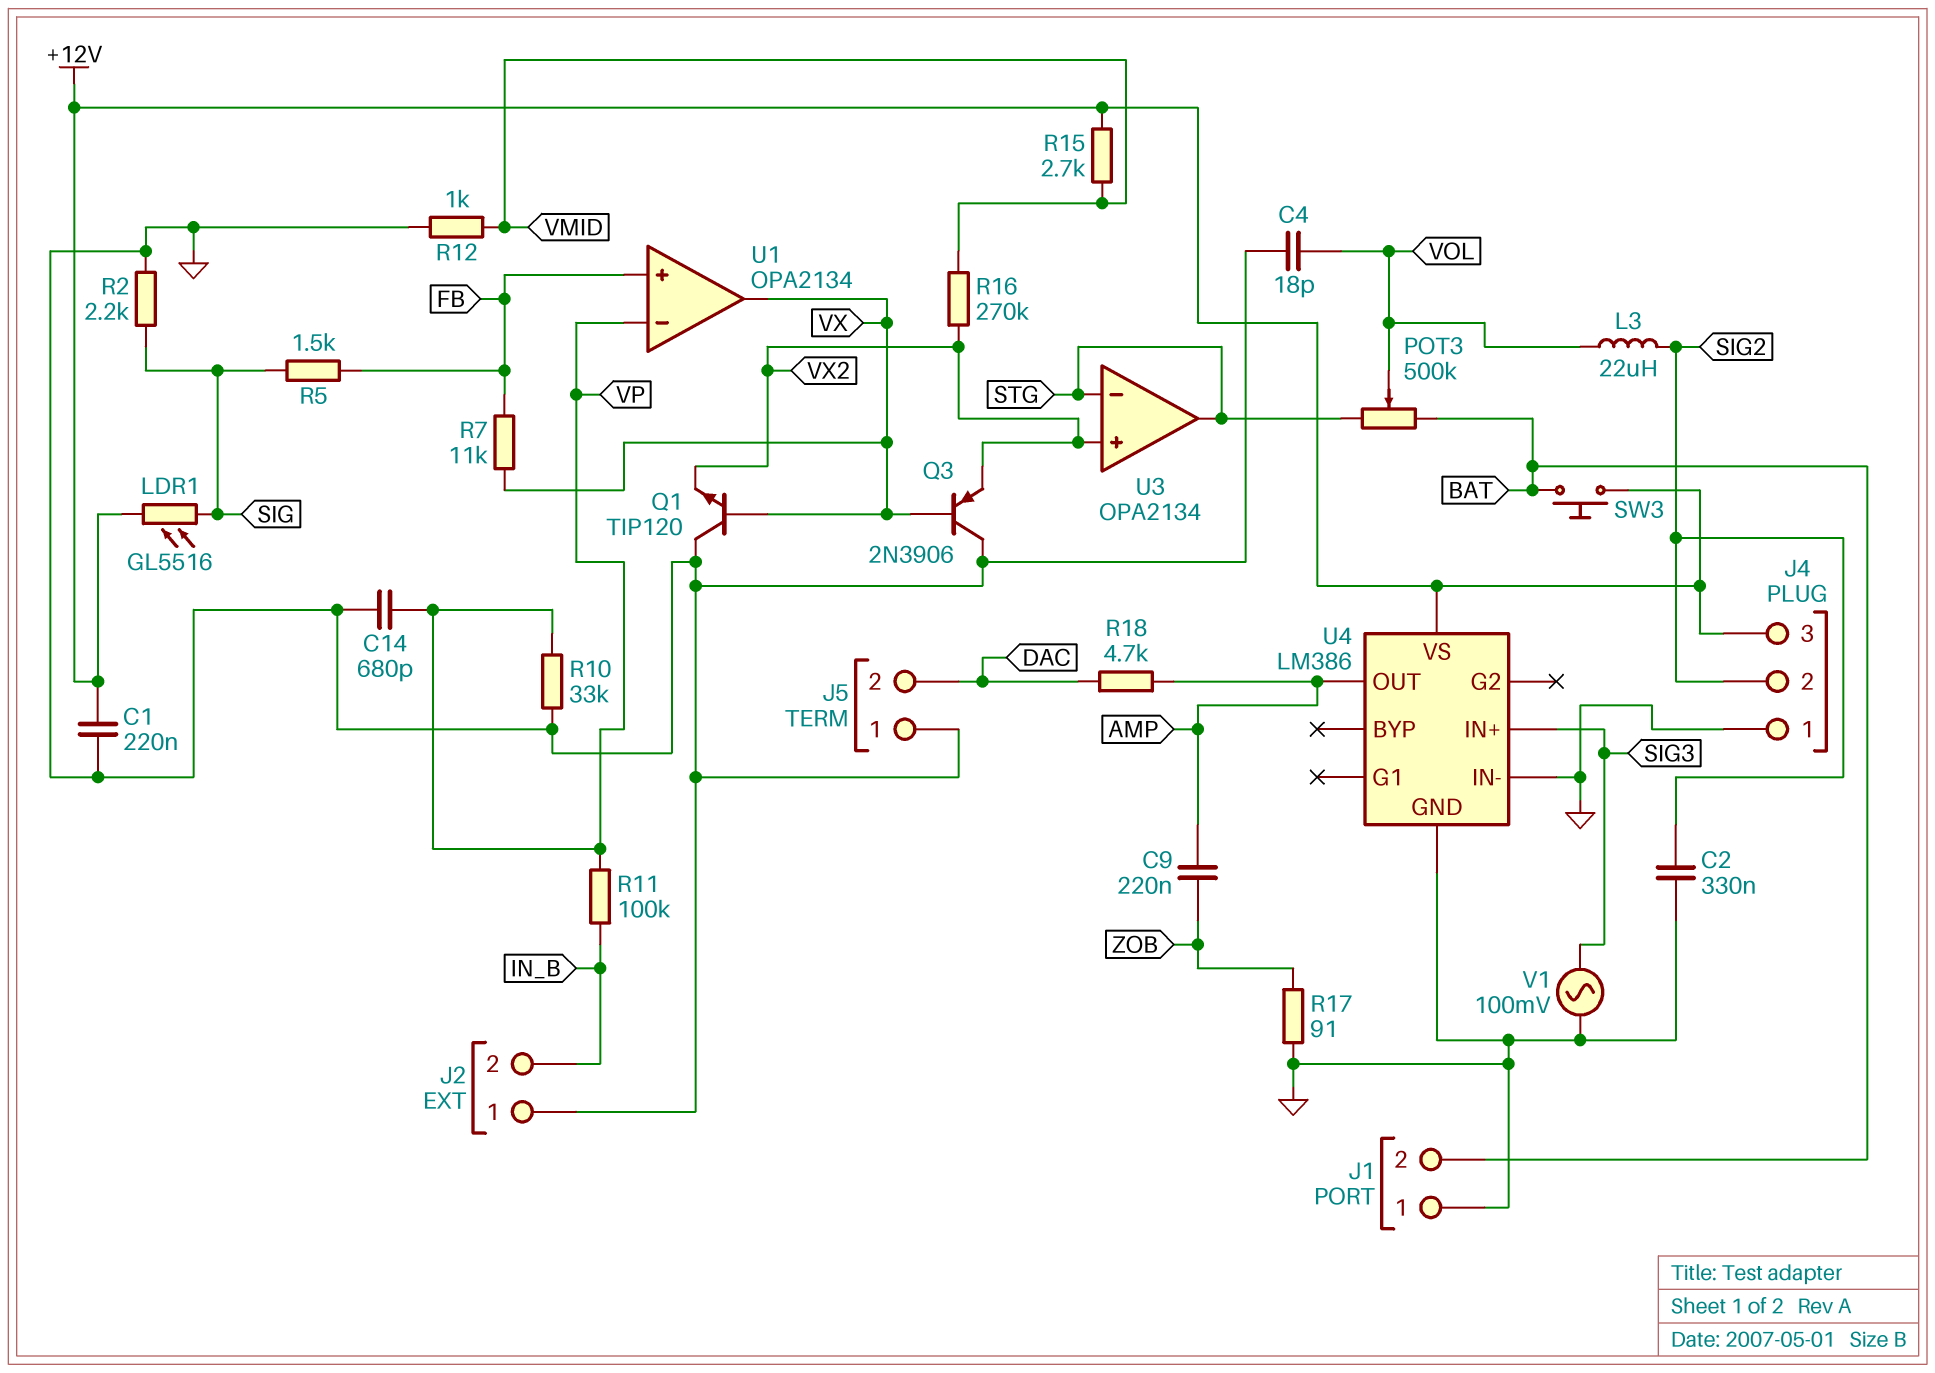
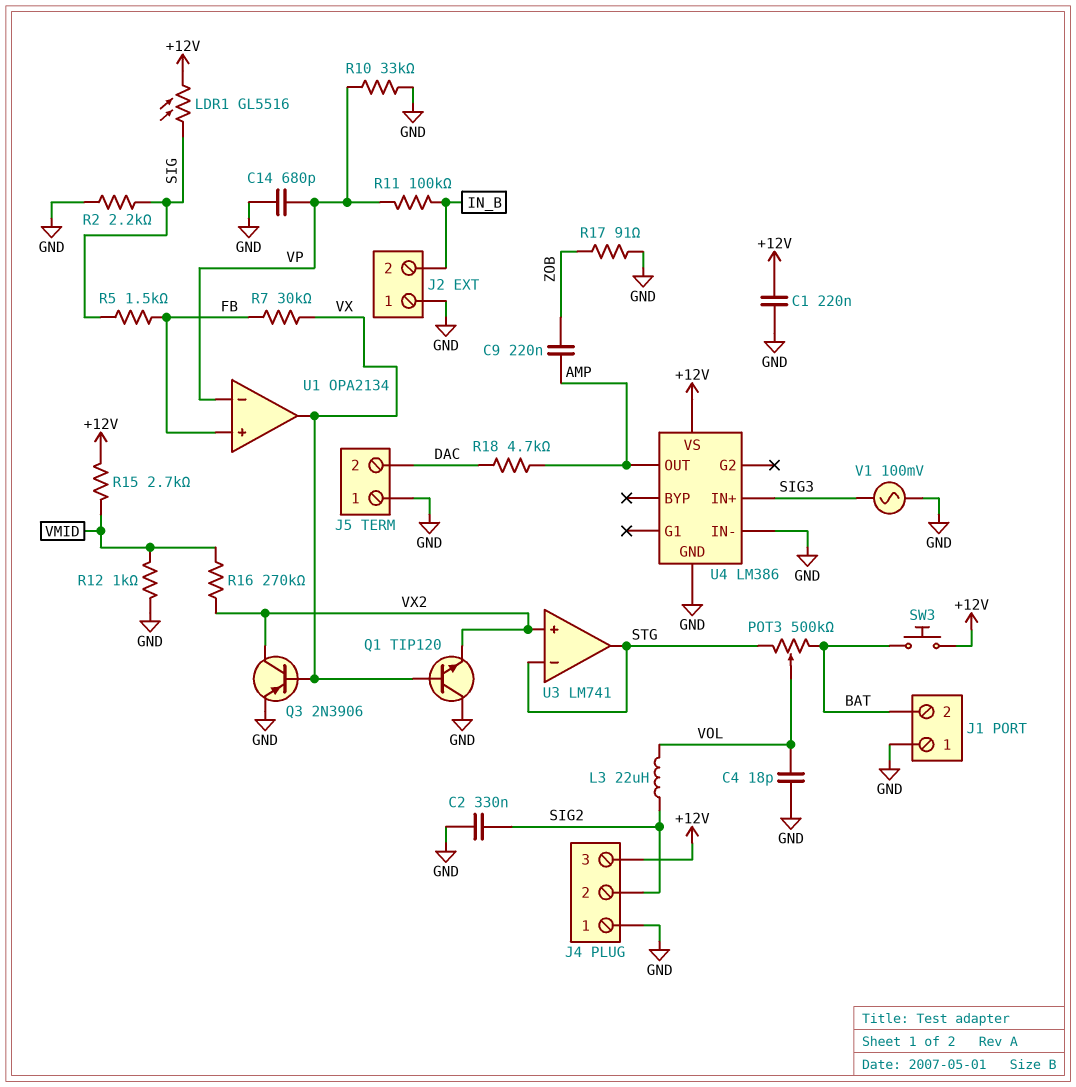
Q3: PNP 2N3906 (B VX, C GND, E VX2) -> PNP 2N3906 (B VX, C VX2, E GND)
R7: 11k (FB, VX) -> 30k (FB, VX)
U3: OPA2134 -> LM741

